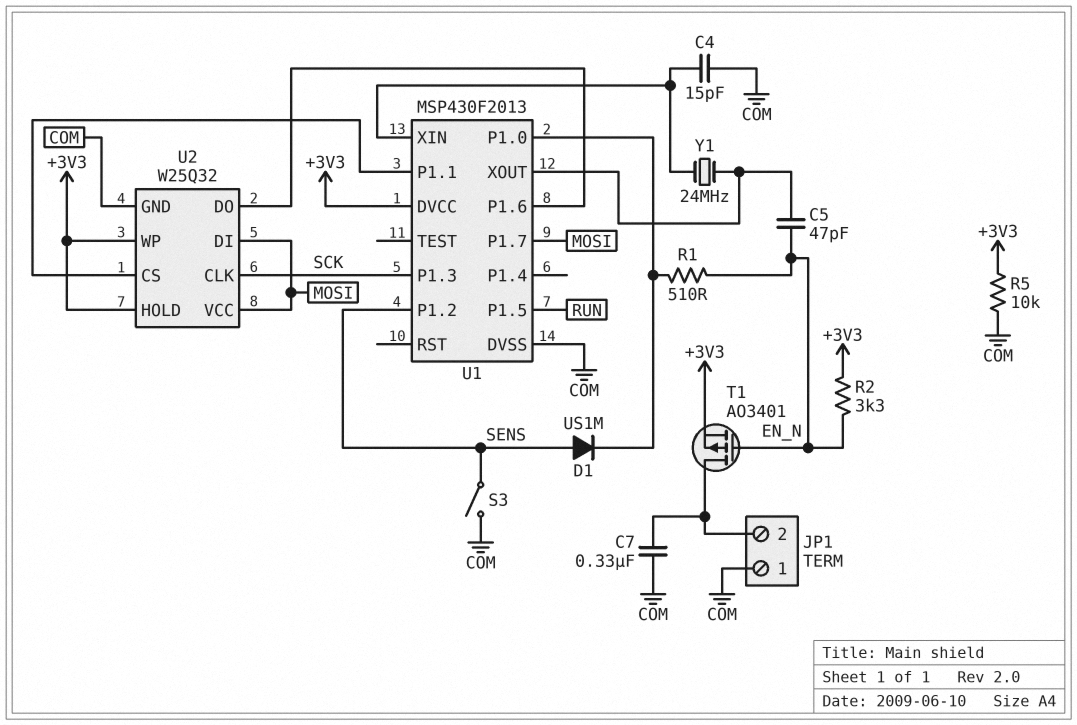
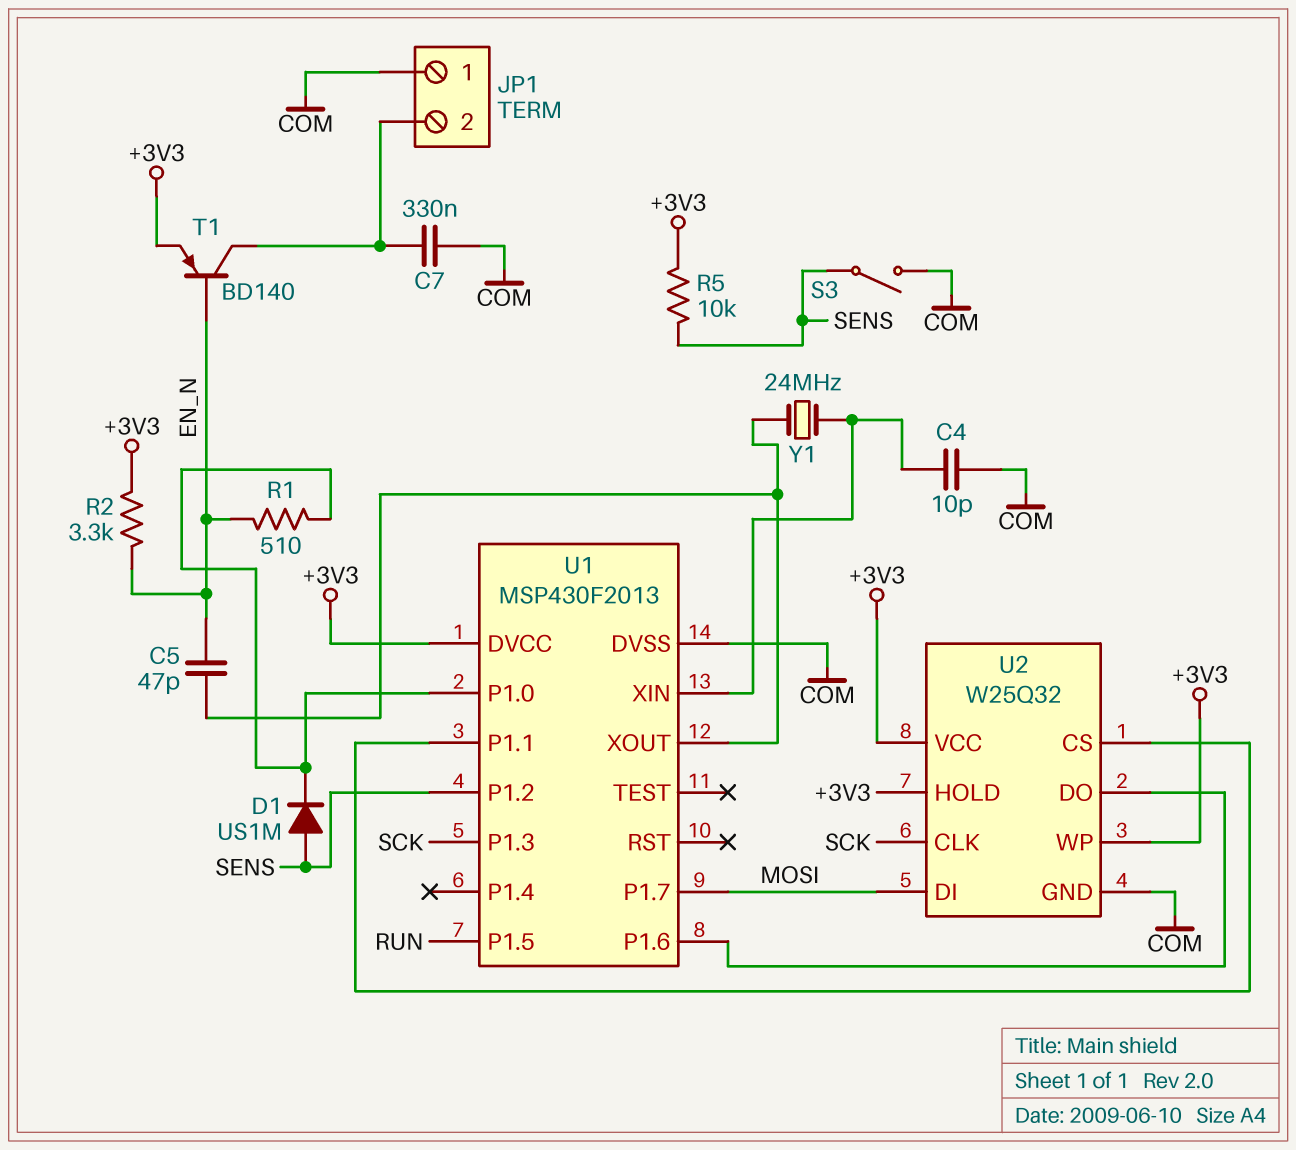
C4: 15pF (COM, U1/XIN) -> 10pF (COM, U1/XIN)
R5: 10k (+3V3, COM) -> 10k (+3V3, SENS)
T1: PMOS AO3401 (G EN_N, D JP1/2, S +3V3) -> PNP BD140 (B EN_N, C JP1/2, E +3V3)
U2 pin VCC: MOSI -> +3V3

